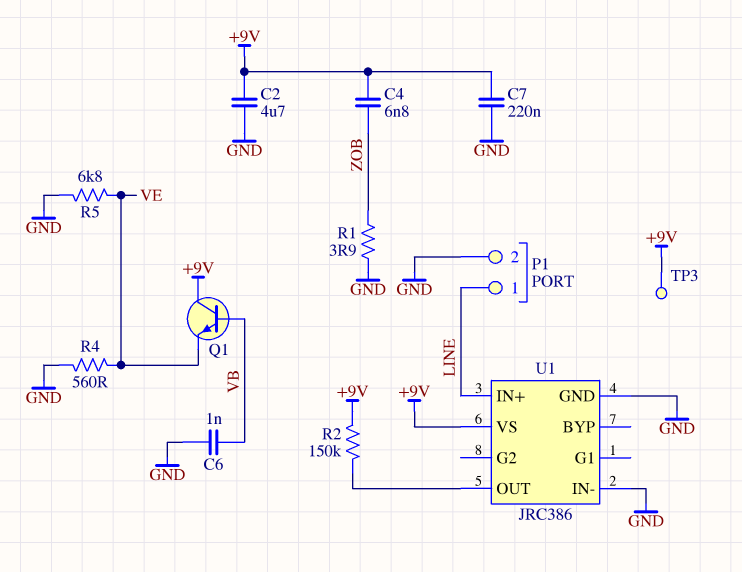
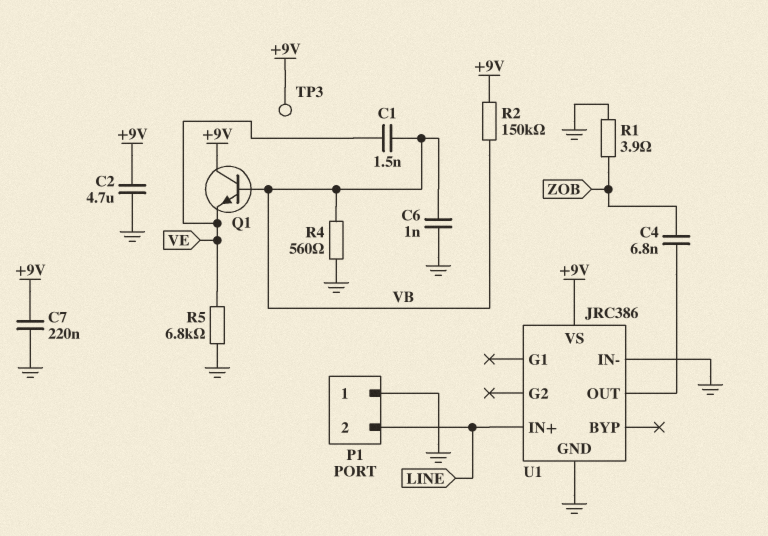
C1: none -> 1.5nF (VB, VE)
C4: 6.8nF (+9V, ZOB) -> 6.8nF (U1/OUT, ZOB)
P1 pin 1: LINE -> GND
P1 pin 2: GND -> LINE
R2: 150k (+9V, U1/OUT) -> 150k (+9V, VB)
R4: 560 (GND, VE) -> 560 (GND, VB)

